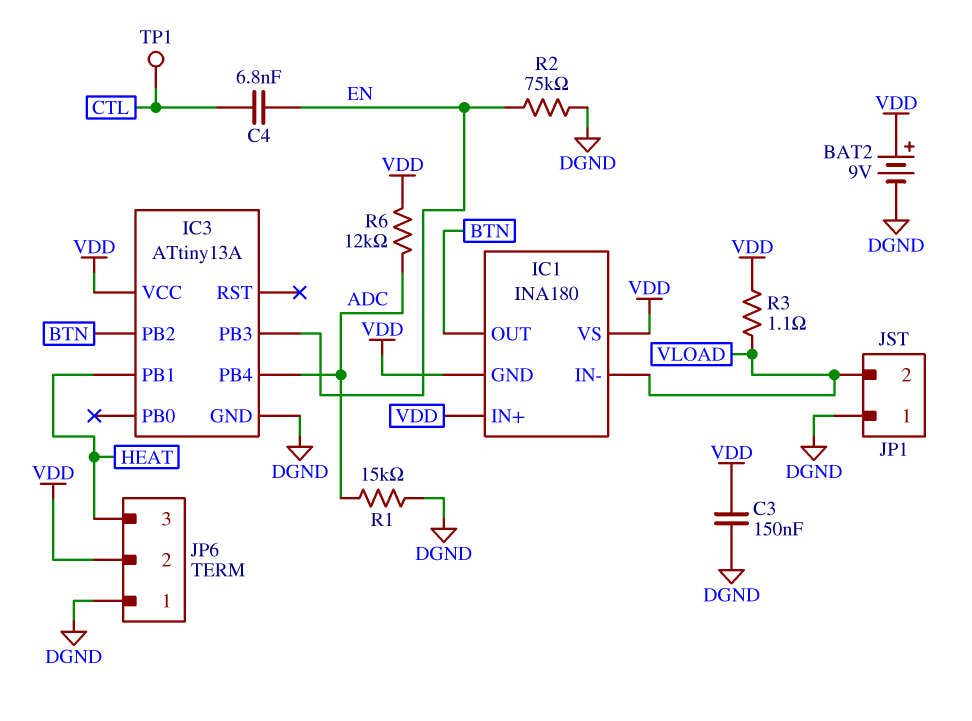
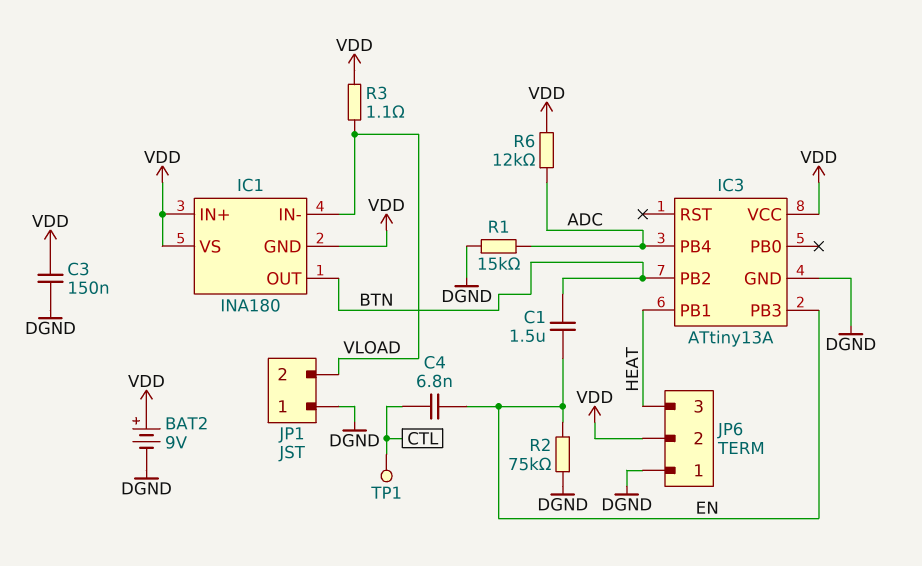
C1: none -> 1.5uF (BTN, EN)

